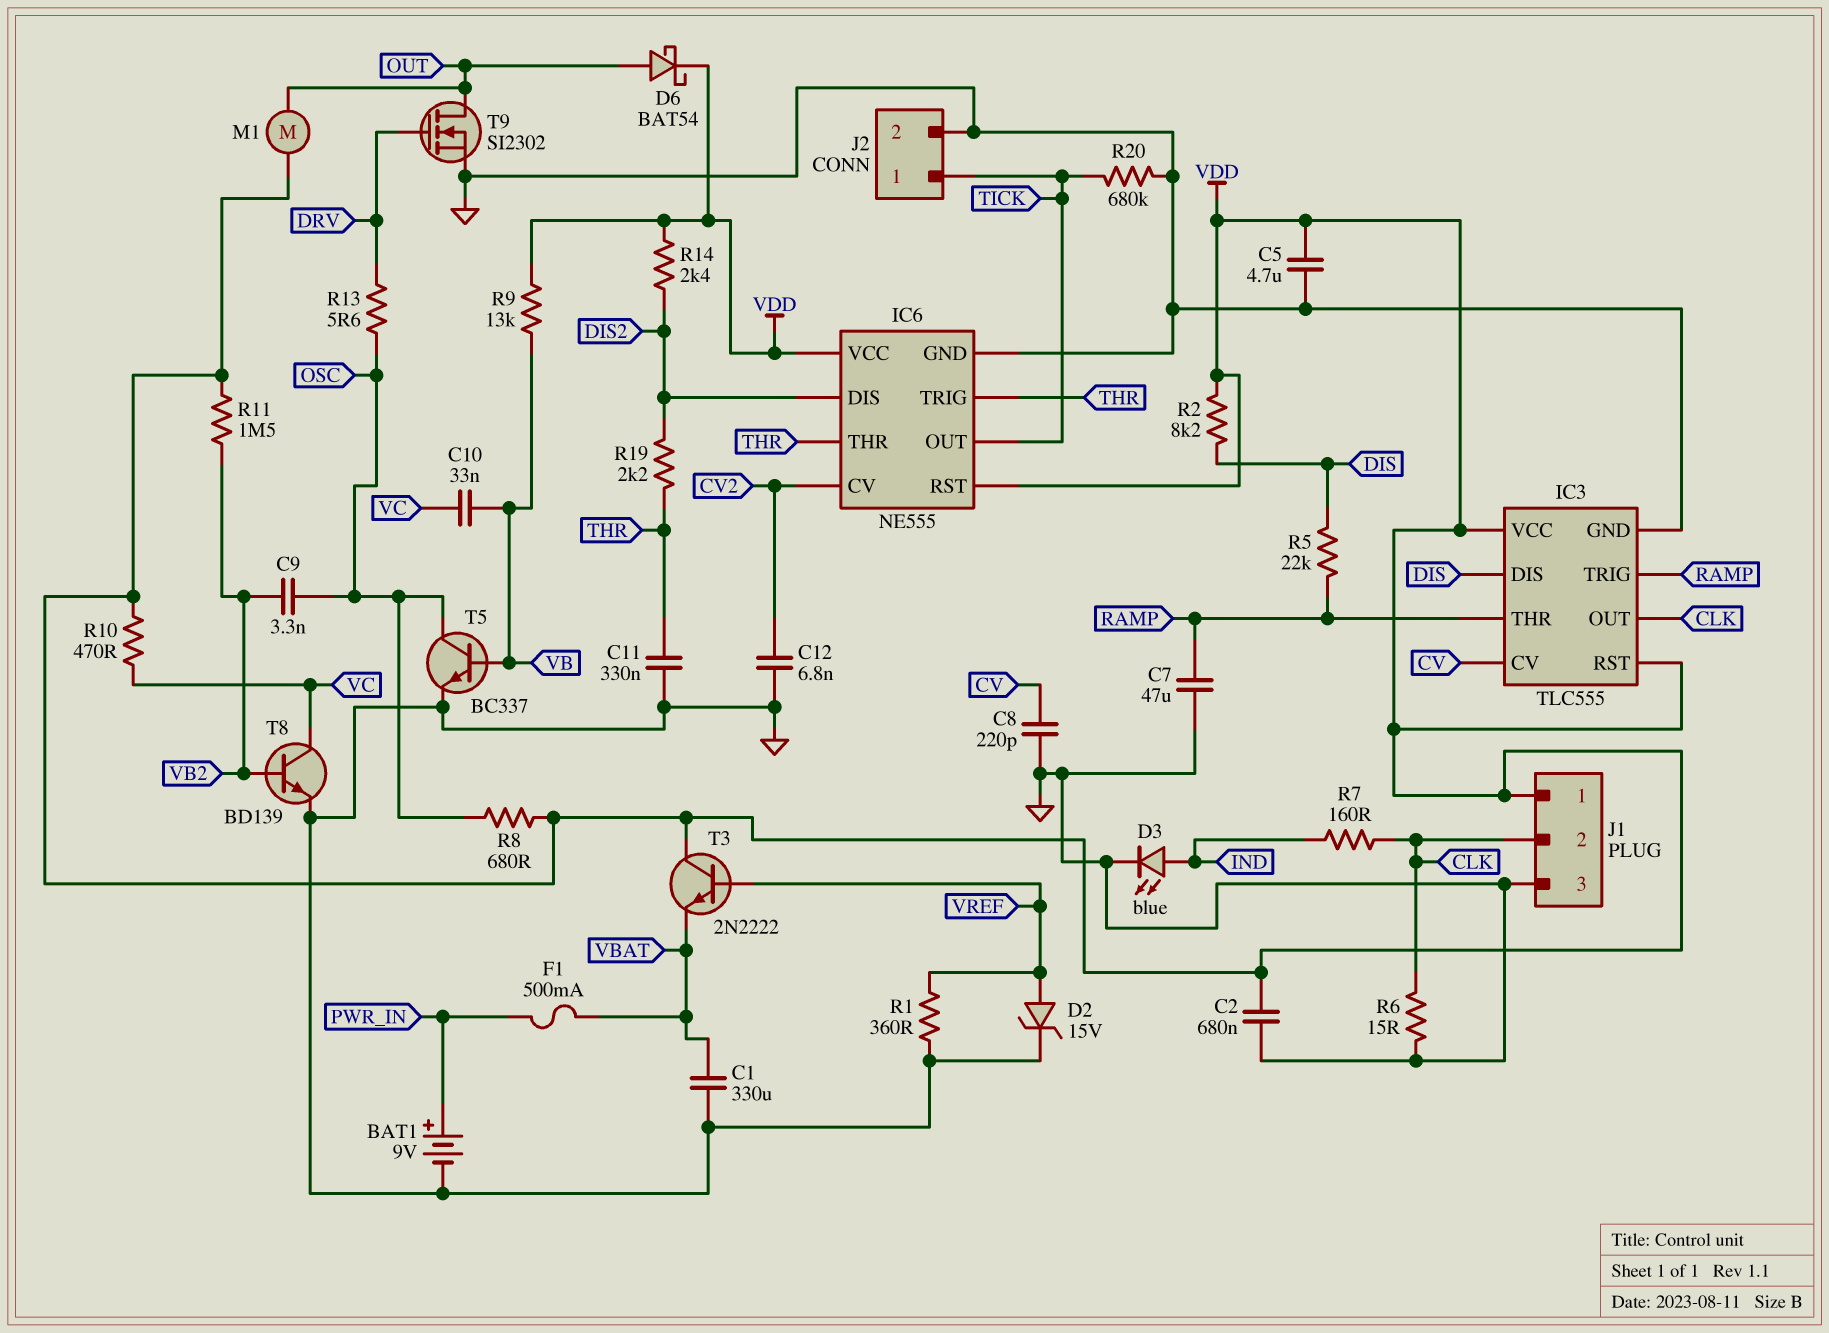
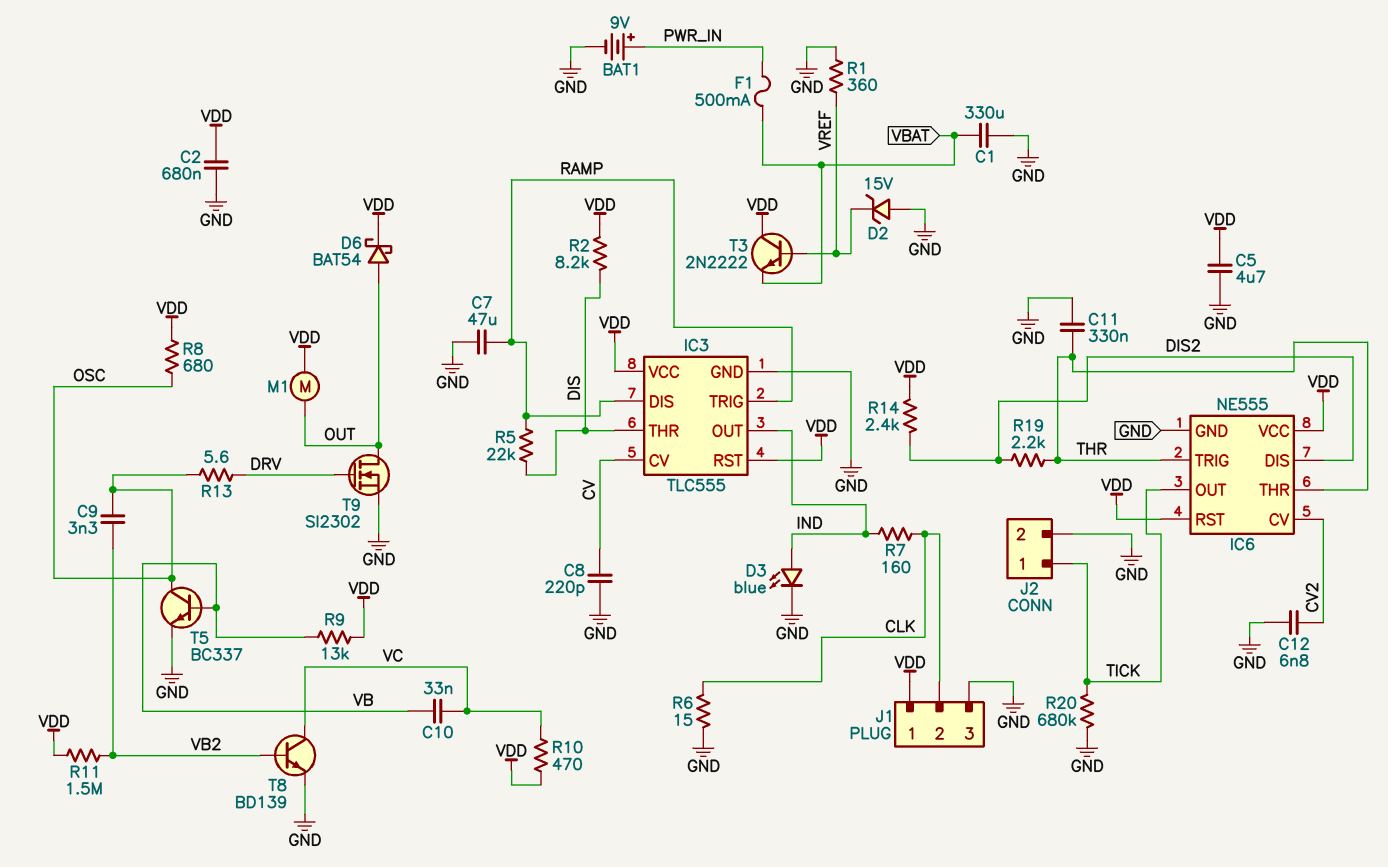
D2: zener 15V (A VREF, K GND) -> zener 15V (A GND, K VREF)
IC3 pin DIS: DIS -> RAMP
IC3 pin OUT: CLK -> IND
IC3 pin THR: RAMP -> DIS

